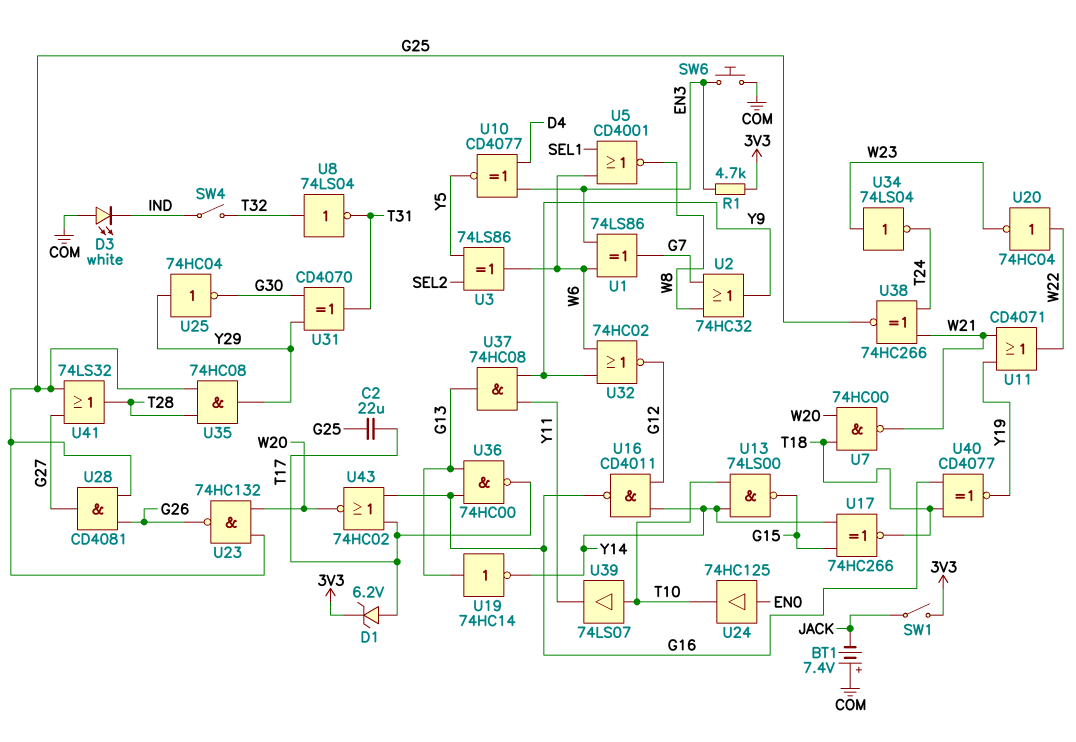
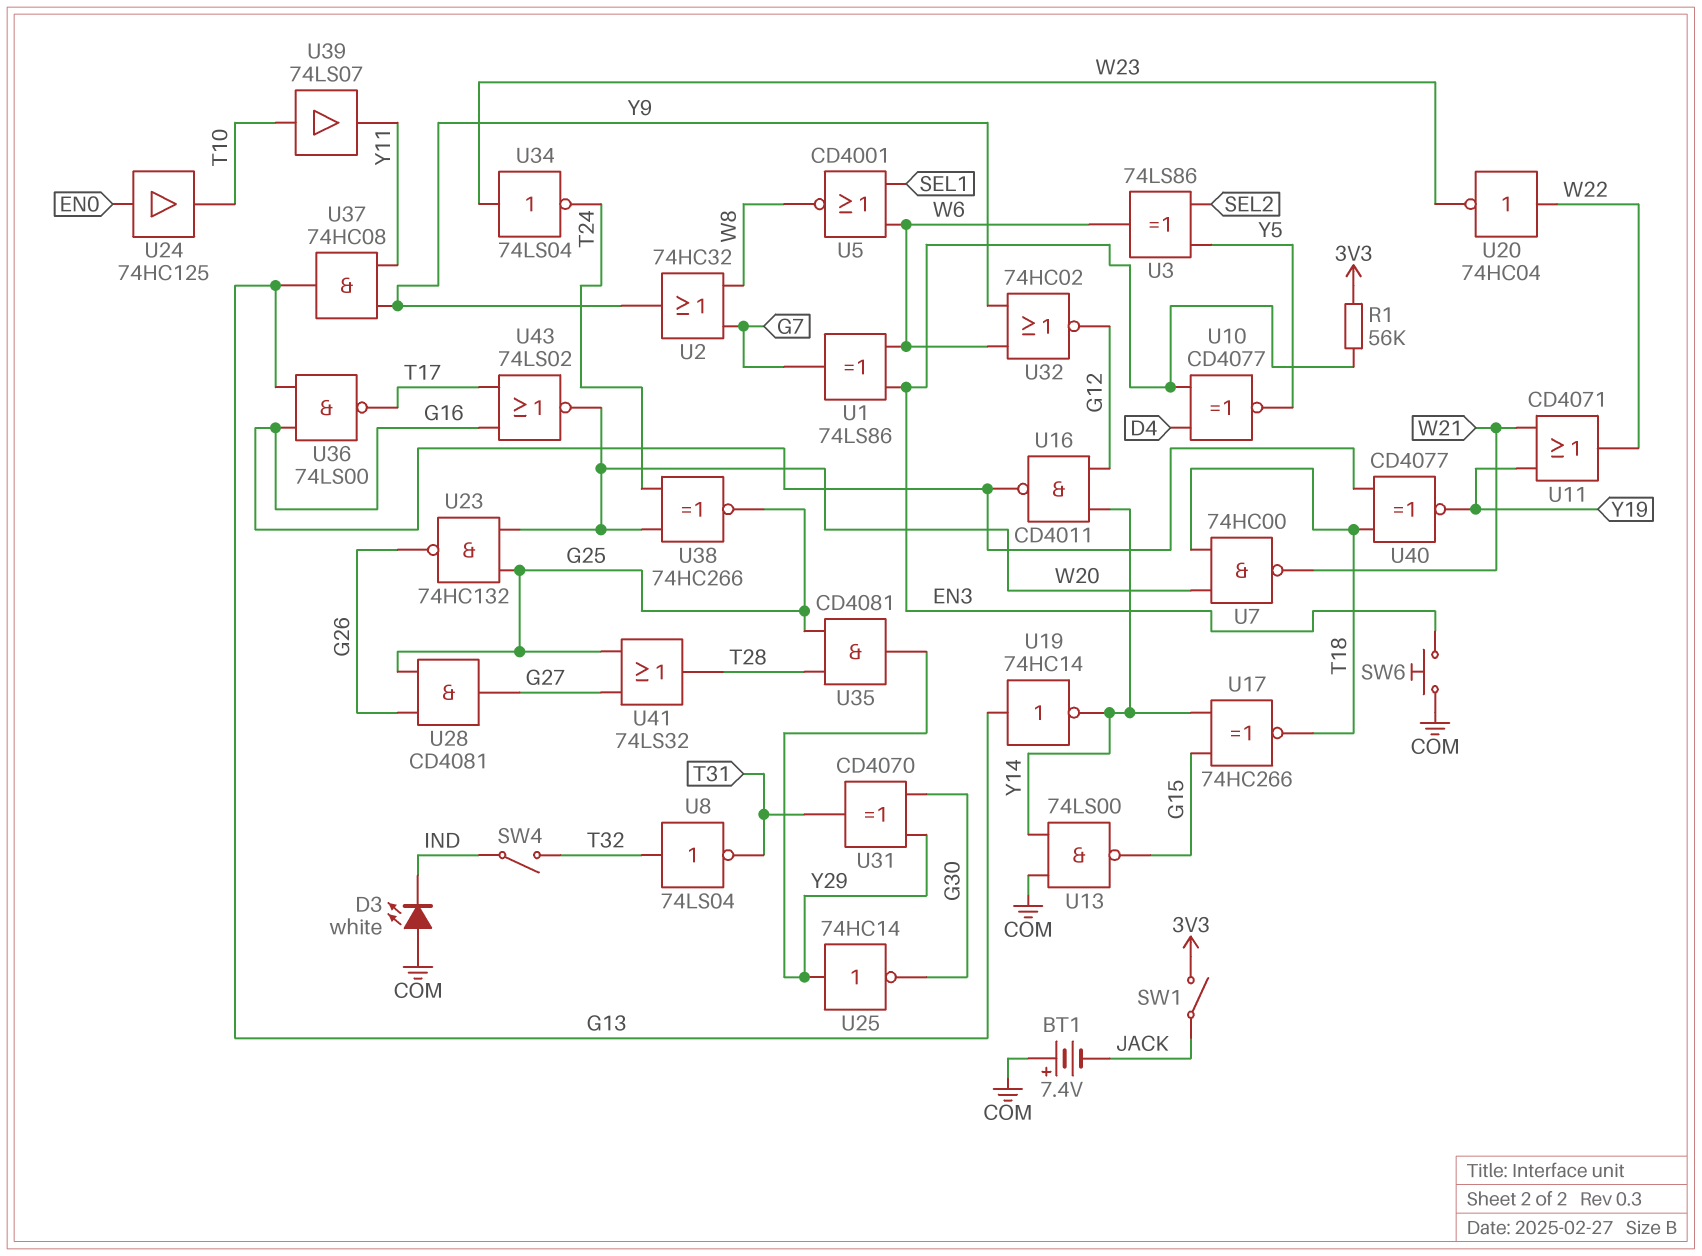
C2: 22uF (G25, T17) -> none
D1: zener 6.2V (A T17, K 3V3) -> none
R1: 4.7k (3V3, EN3) -> 56k (3V3, EN3)
U13: NAND 74LS00 (in T10, in Y14, out G15) -> NAND 74LS00 (in COM, in Y14, out G15)
U25: NOT 74HC04 (in Y29, out G30) -> NOT 74HC14 (in Y29, out G30)
U35: AND 74HC08 (in G25, in T28, out Y29) -> AND CD4081 (in G25, in T28, out Y29)
U36: NAND 74HC00 (in G13, in G16, out T17) -> NAND 74LS00 (in G13, in G16, out T17)
U38: XNOR 74HC266 (in T24, in W21, out G25) -> XNOR 74HC266 (in T24, in W20, out G25)
U43: NOR 74HC02 (in G16, in T17, out W20) -> NOR 74LS02 (in G16, in T17, out W20)

